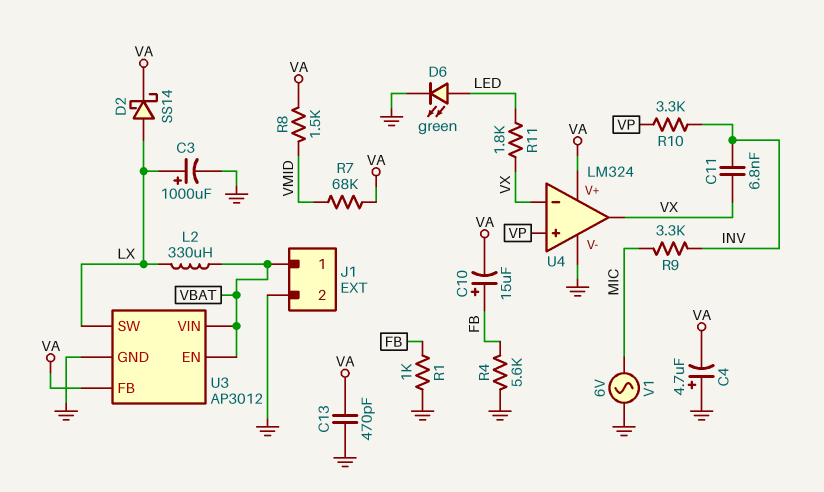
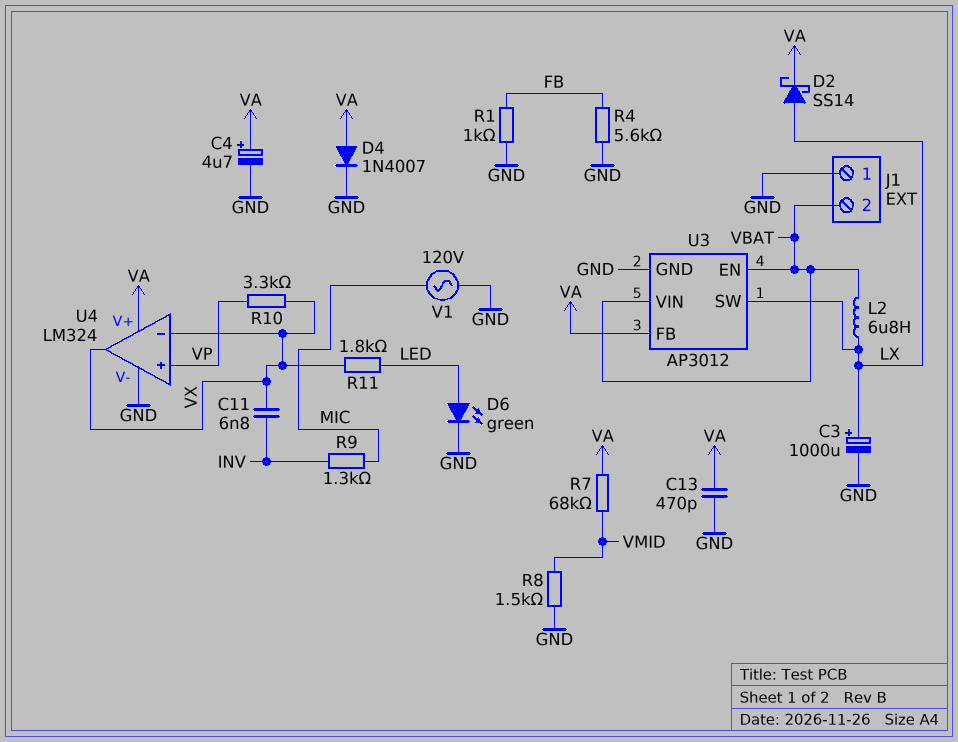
C4: 4.7uF (plus GND, minus VA) -> 4.7uF (plus VA, minus GND)
C10: 15uF (plus FB, minus VA) -> none
D4: none -> diode 1N4007 (A VA, K GND)
J1 pin 1: VBAT -> GND
J1 pin 2: GND -> VBAT
L2: 330uH (LX, VBAT) -> 6.8uH (LX, VBAT)
R8: 1.5k (VA, VMID) -> 1.5k (GND, VMID)
R9: 3.3k (INV, MIC) -> 1.3k (INV, MIC)
R10: 3.3k (INV, VP) -> 3.3k (VP, VX)
V1: AC 6V (GND, MIC) -> AC 120V (GND, MIC)

